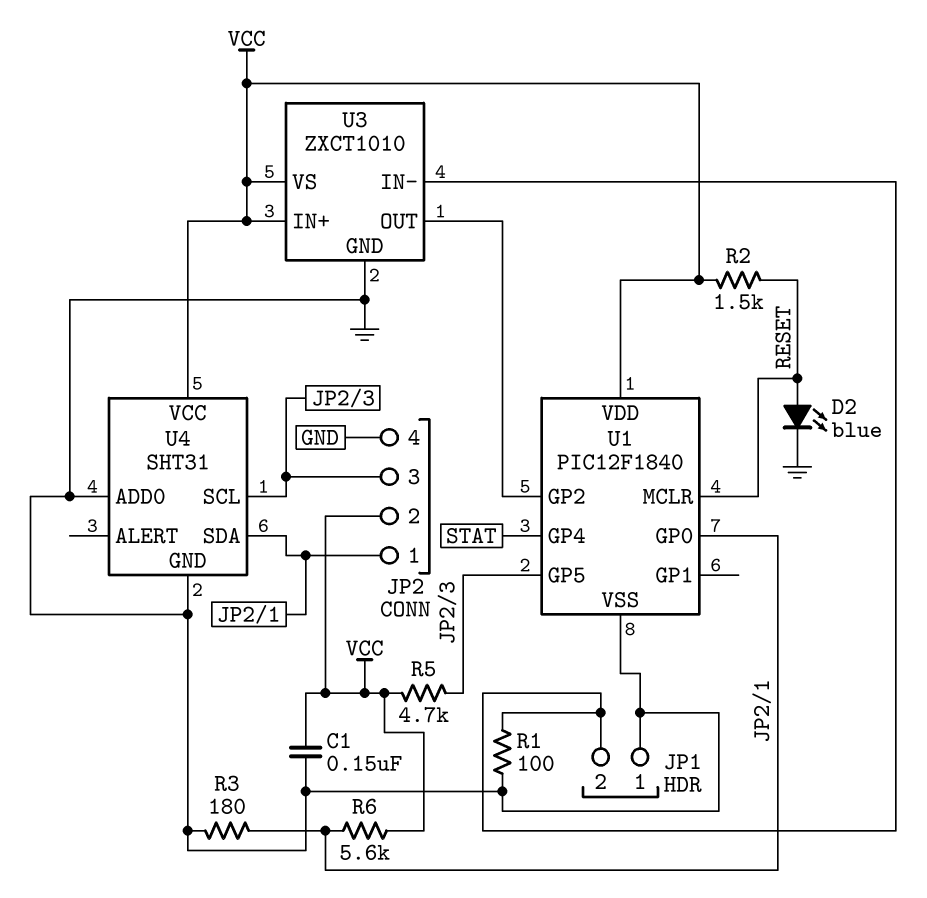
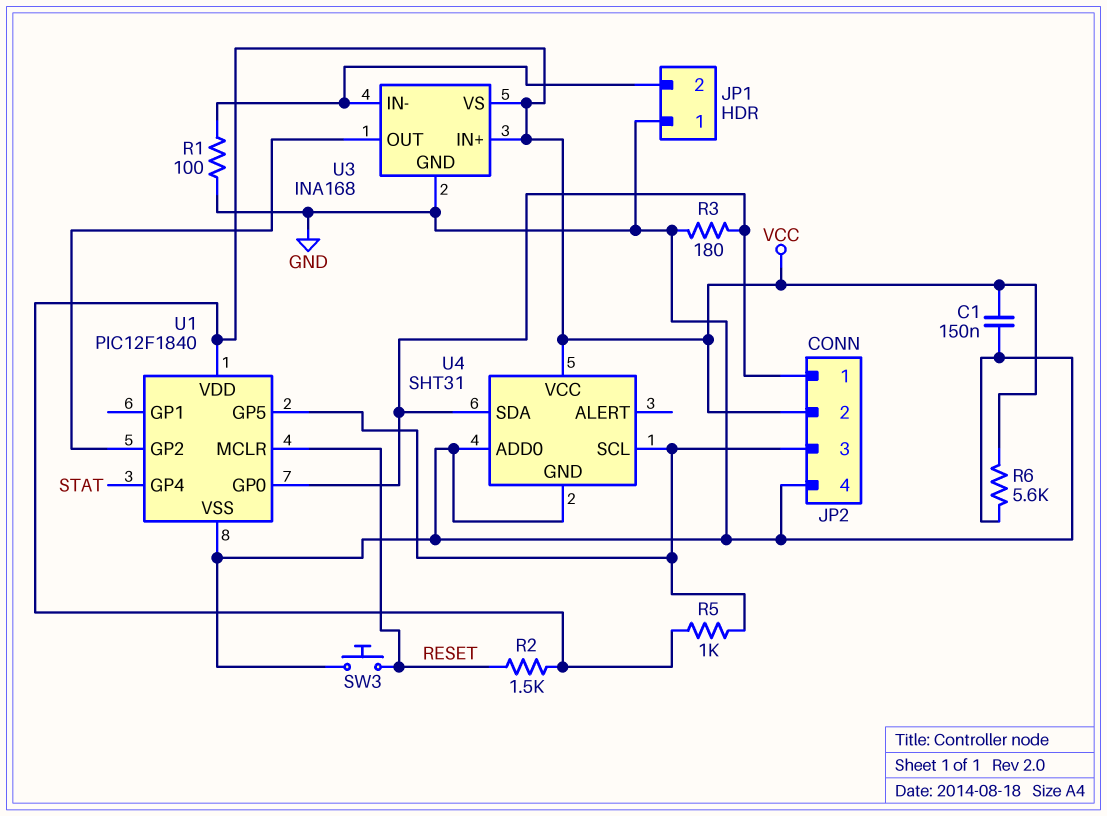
D2: LED blue (A RESET, K GND) -> none
R5: 4.7k (JP2/3, VCC) -> 1k (JP2/3, VCC)
R6: 5.6k (JP2/1, VCC) -> 5.6k (GND, VCC)
SW3: none -> button (GND, RESET)
U3: ZXCT1010 -> INA168

